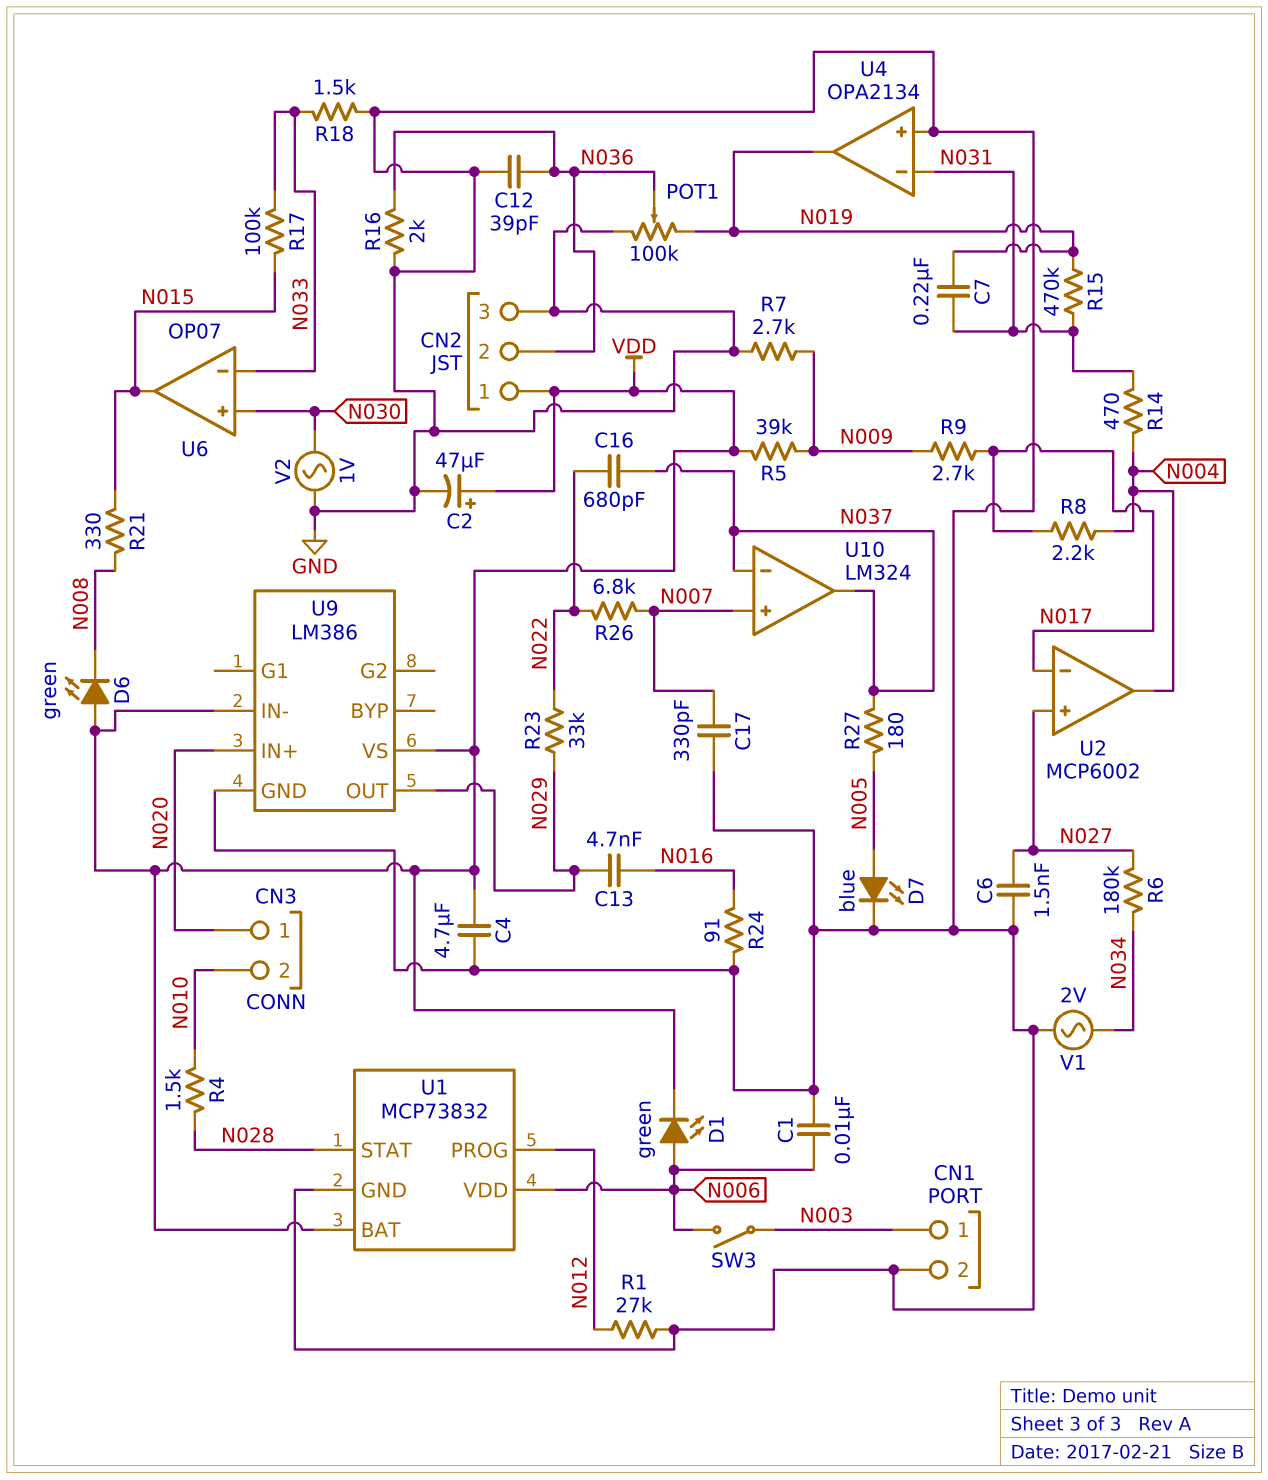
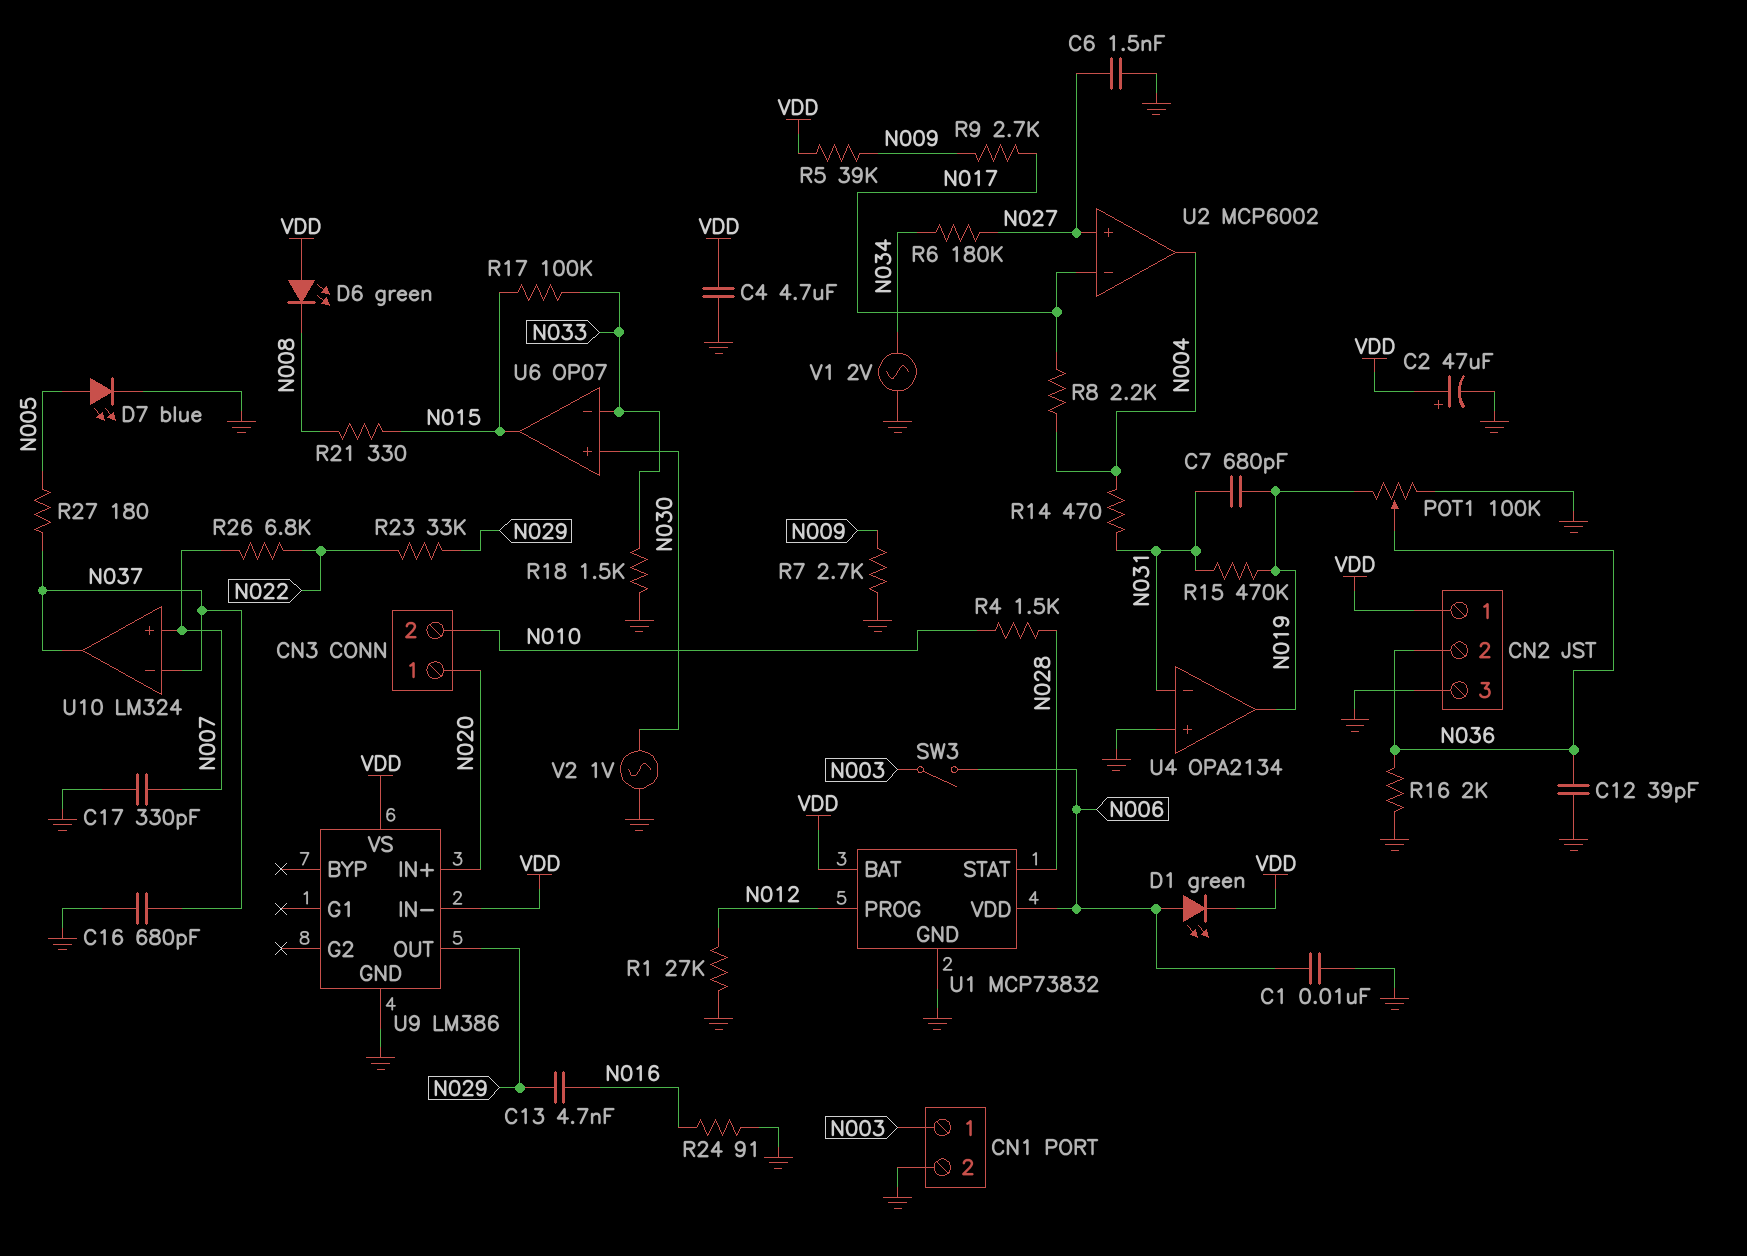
C7: 220nF (N019, N031) -> 680pF (N019, N031)
C16: 680pF (N022, N037) -> 680pF (GND, N037)

